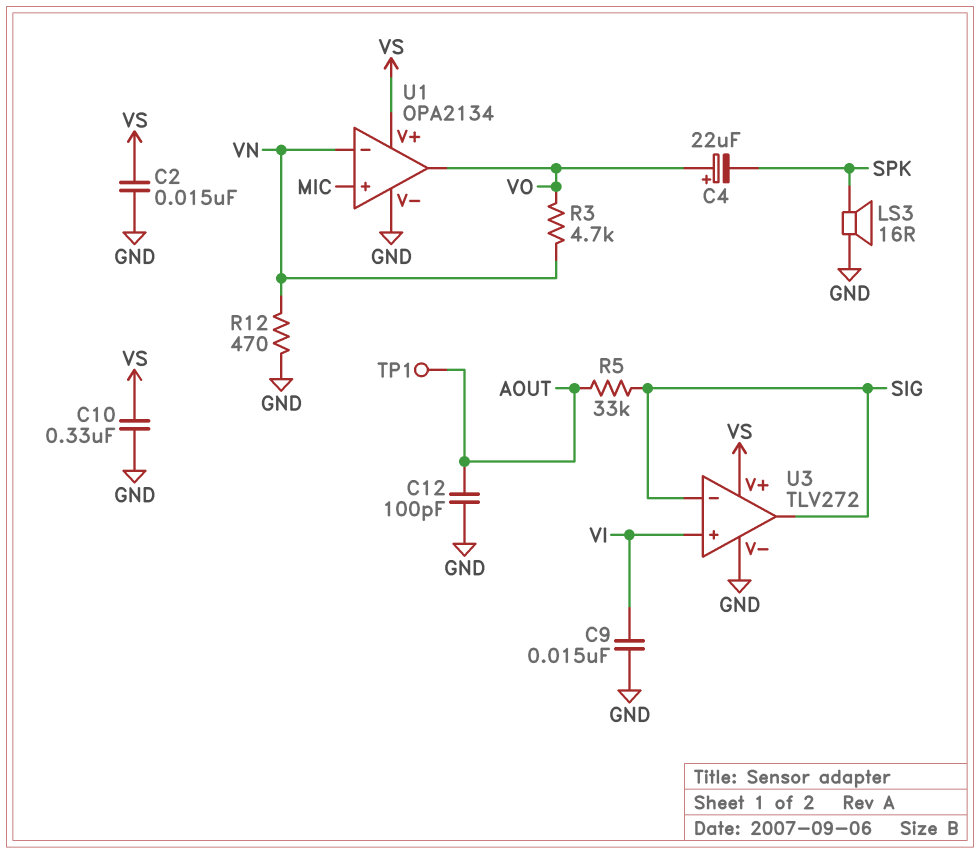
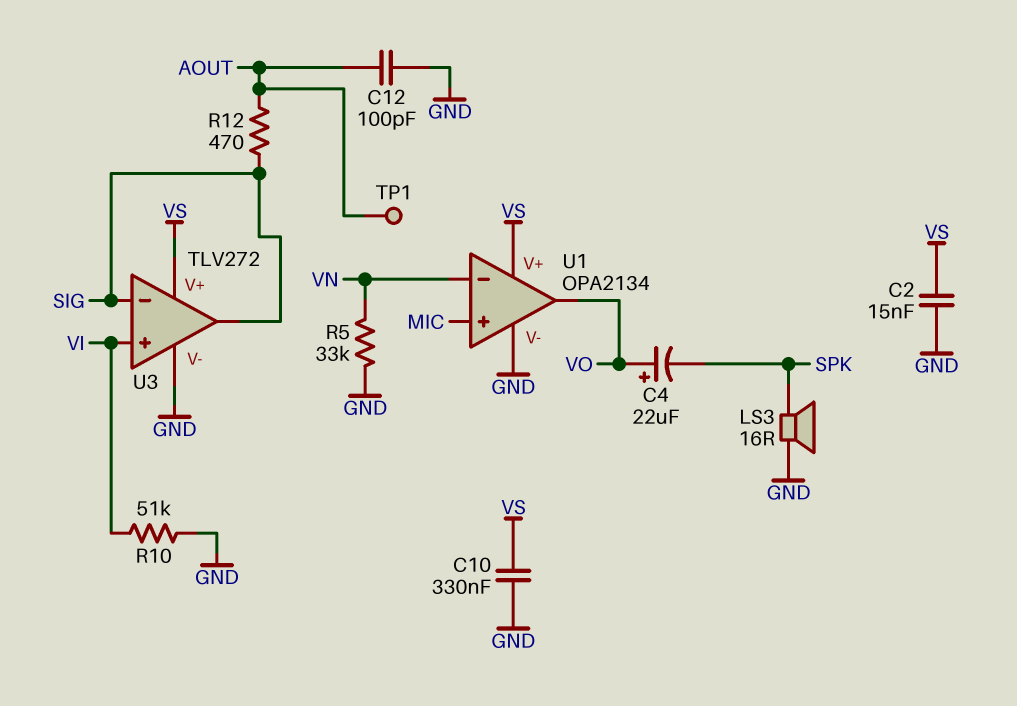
C9: 15nF (GND, VI) -> none
R3: 4.7k (VN, VO) -> none
R5: 33k (AOUT, SIG) -> 33k (GND, VN)
R10: none -> 51k (GND, VI)
R12: 470 (GND, VN) -> 470 (AOUT, SIG)

